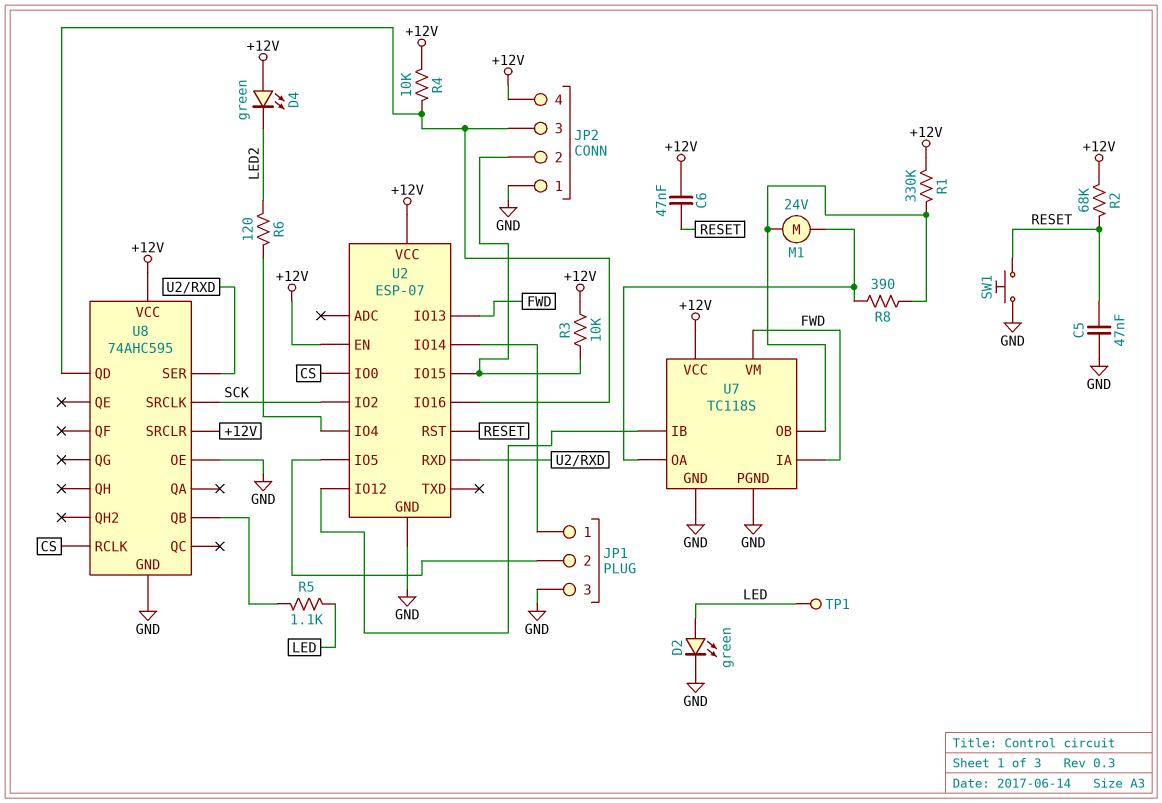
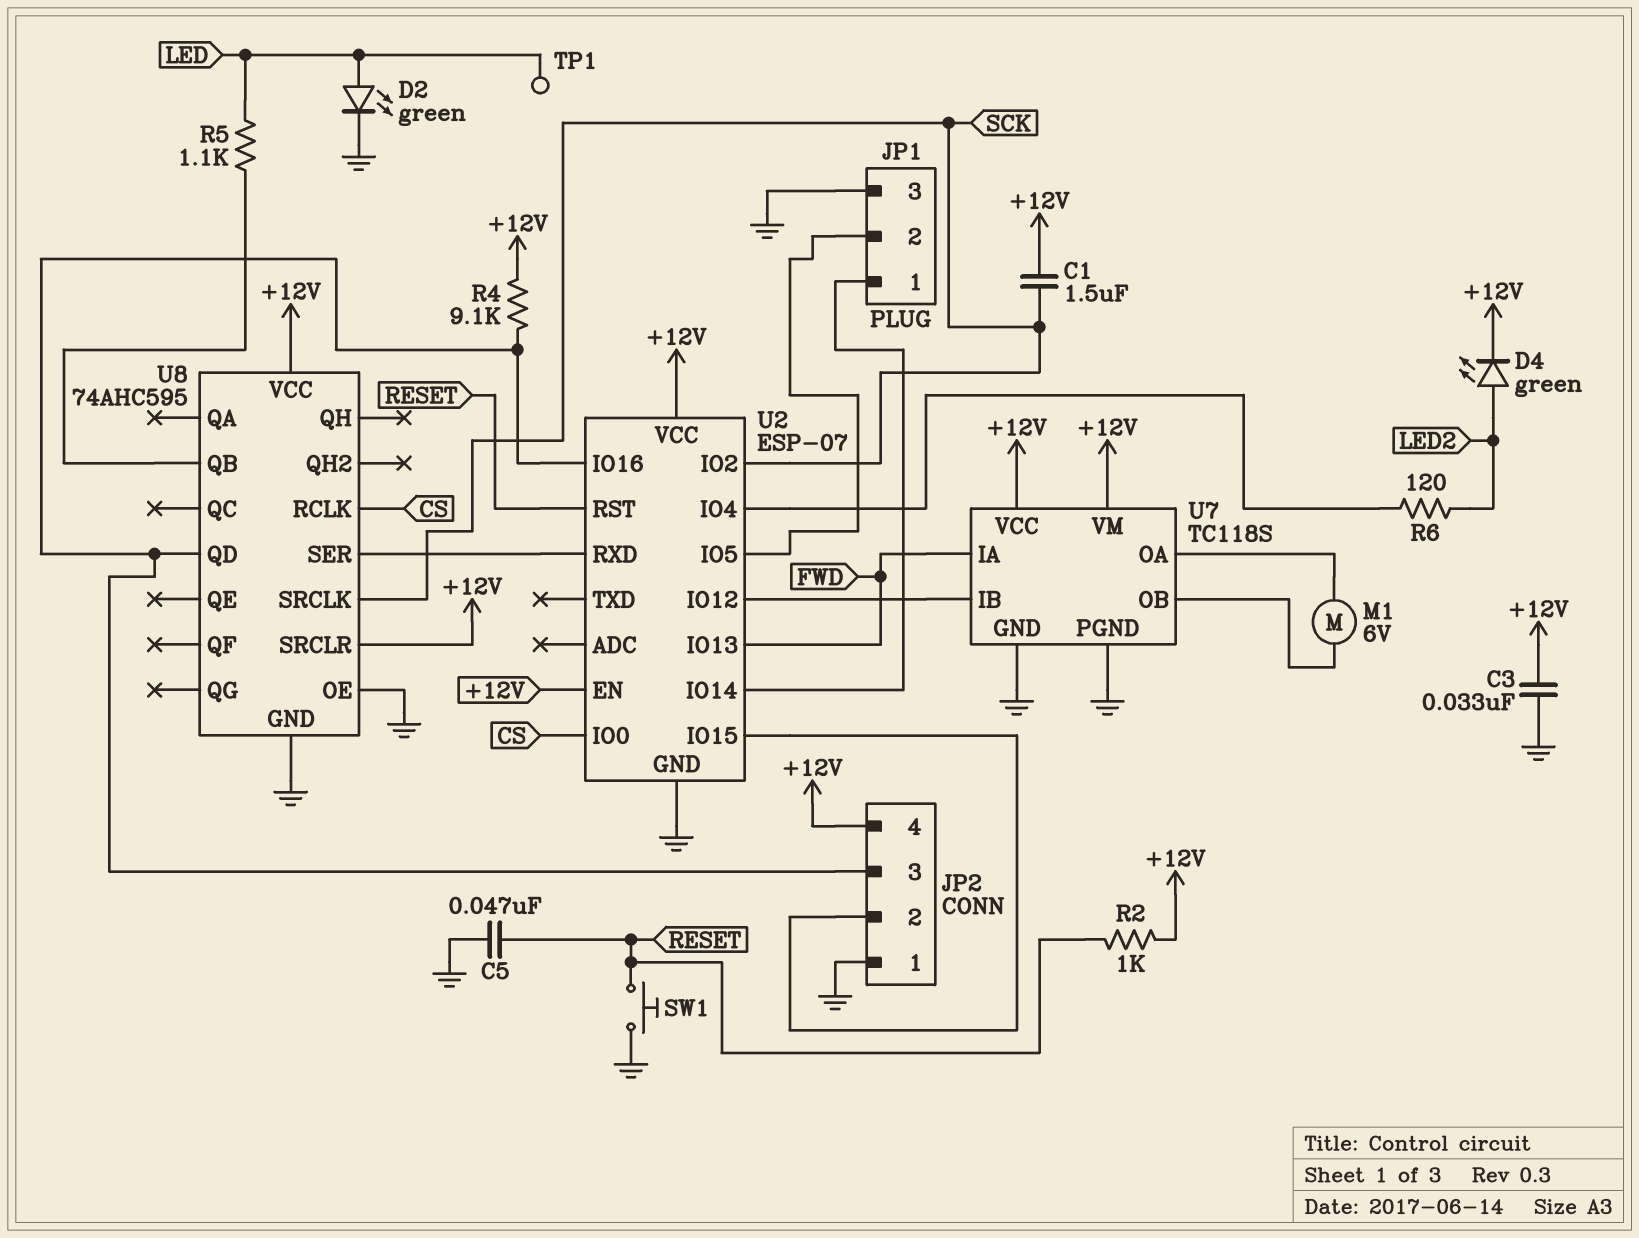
C1: none -> 1.5uF (+12V, SCK)
C3: none -> 33nF (+12V, GND)
C6: 47nF (+12V, RESET) -> none
D4: LED green (A +12V, K LED2) -> LED green (A LED2, K +12V)
M1: motor 24V (U7/OA, U7/OB) -> motor 6V (U7/OA, U7/OB)
R1: 330k (+12V, U7/OB) -> none
R2: 68k (+12V, RESET) -> 1k (+12V, RESET)
R3: 10k (+12V, JP2/2) -> none
R4: 10k (+12V, JP2/3) -> 9.1k (+12V, JP2/3)
R8: 390 (U7/OA, U7/OB) -> none
U7 pin VM: FWD -> +12V

